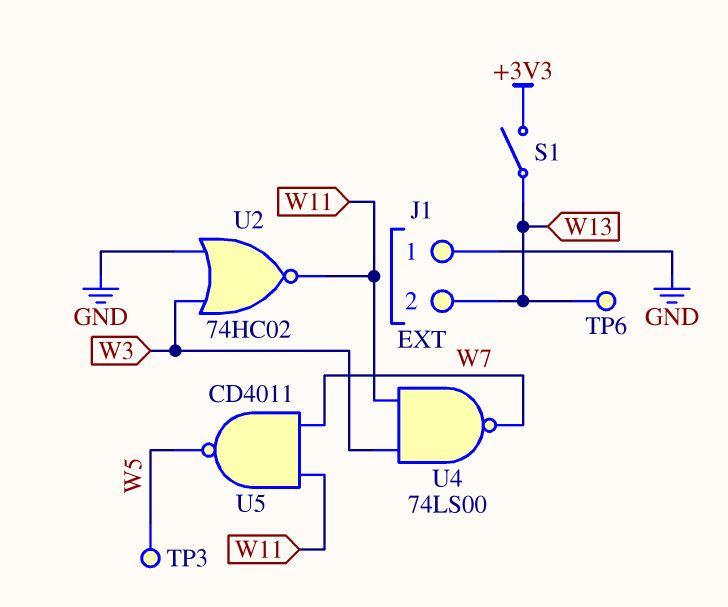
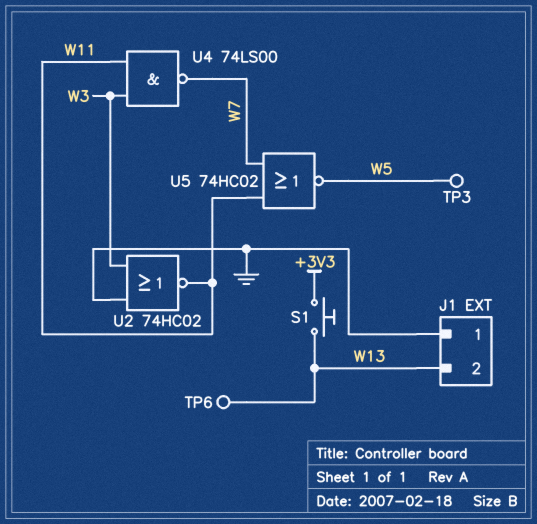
S1: switch (+3V3, W13) -> button (+3V3, W13)
U5: NAND CD4011 (in W7, in W11, out W5) -> NOR 74HC02 (in W7, in W11, out W5)

